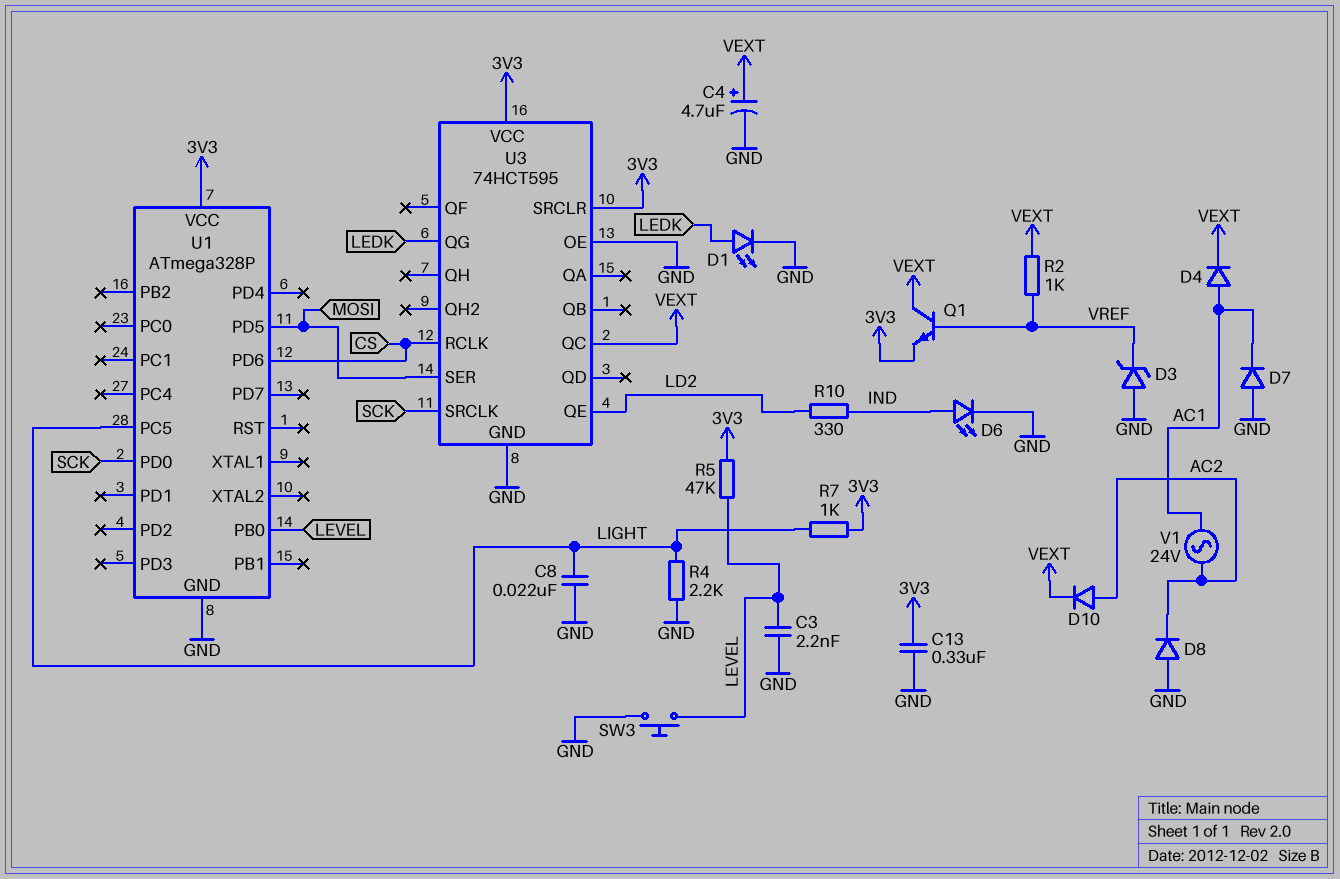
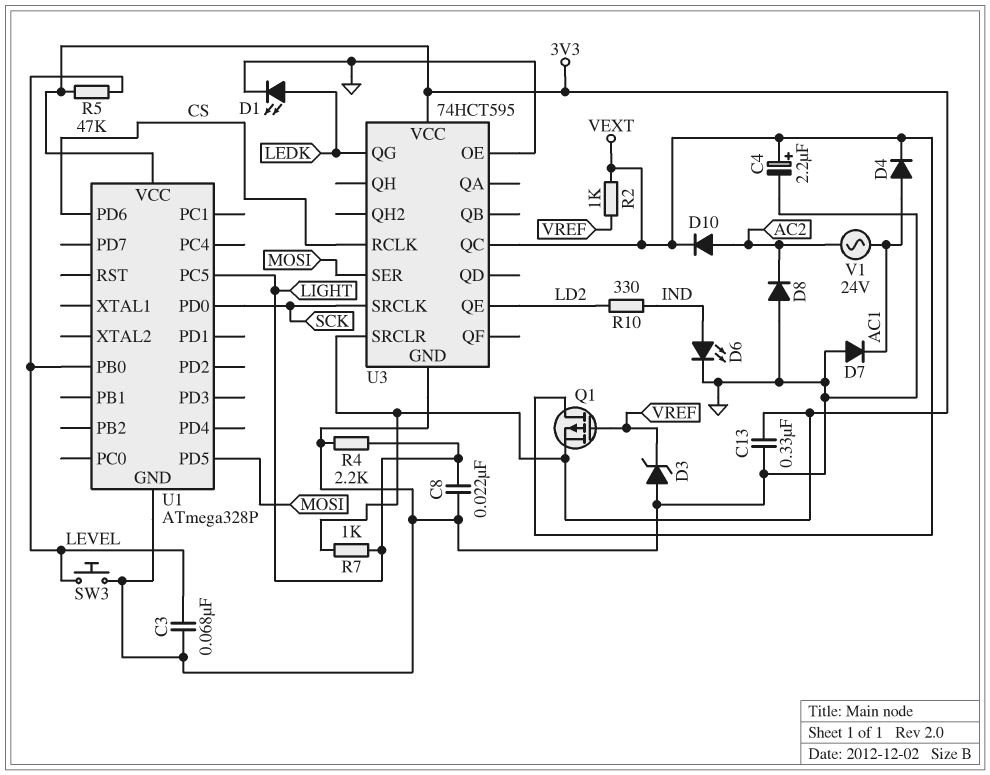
C3: 2.2nF (GND, LEVEL) -> 68nF (GND, LEVEL)
C4: 4.7uF (plus VEXT, minus GND) -> 2.2uF (plus VEXT, minus GND)
Q1: NPN (B VREF, C VEXT, E 3V3) -> PMOS (G VREF, D VEXT, S 3V3)

